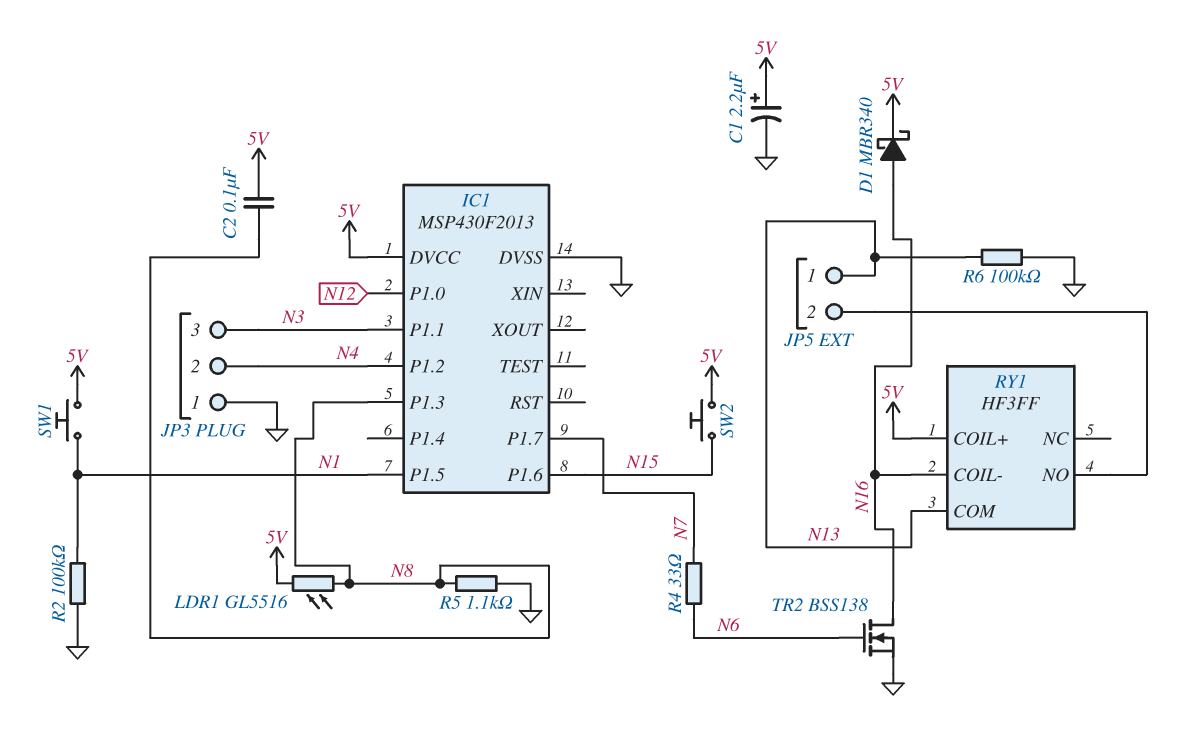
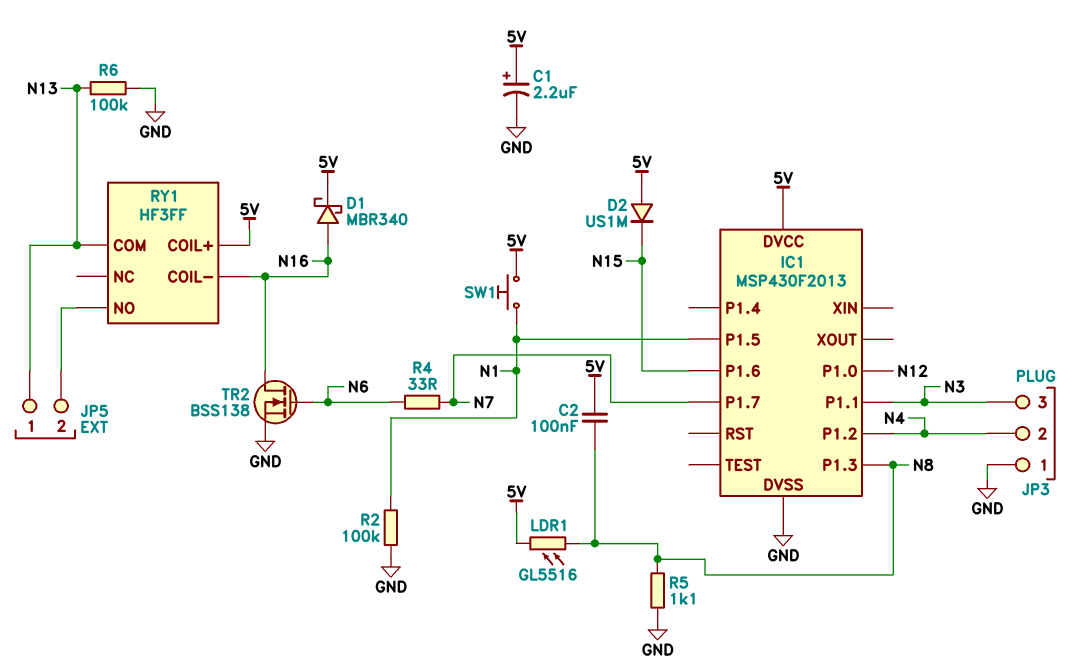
D2: none -> diode US1M (A 5V, K N15)
SW2: button (5V, N15) -> none

